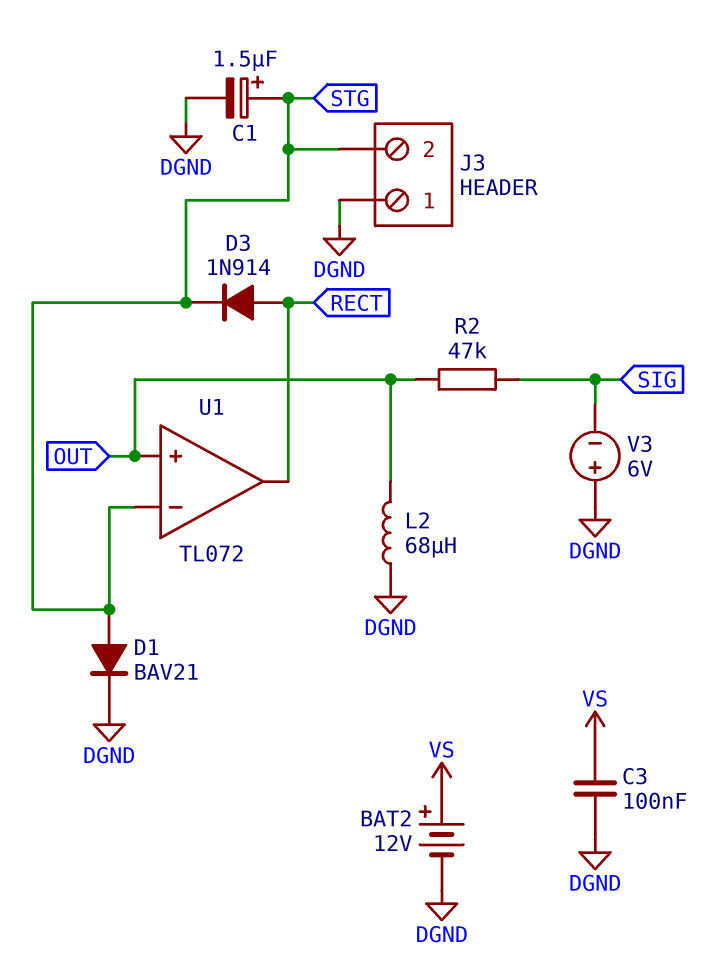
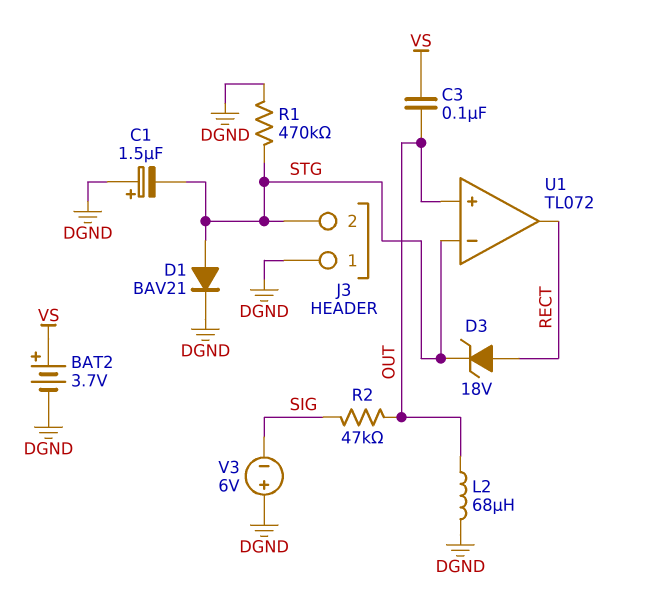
BAT2: 12V (plus VS, minus DGND) -> 3.7V (plus VS, minus DGND)
C1: 1.5uF (plus STG, minus DGND) -> 1.5uF (plus DGND, minus STG)
C3: 100nF (DGND, VS) -> 100nF (OUT, VS)
D3: diode 1N914 (A RECT, K STG) -> zener 18V (A RECT, K STG)
R1: none -> 470k (DGND, STG)

